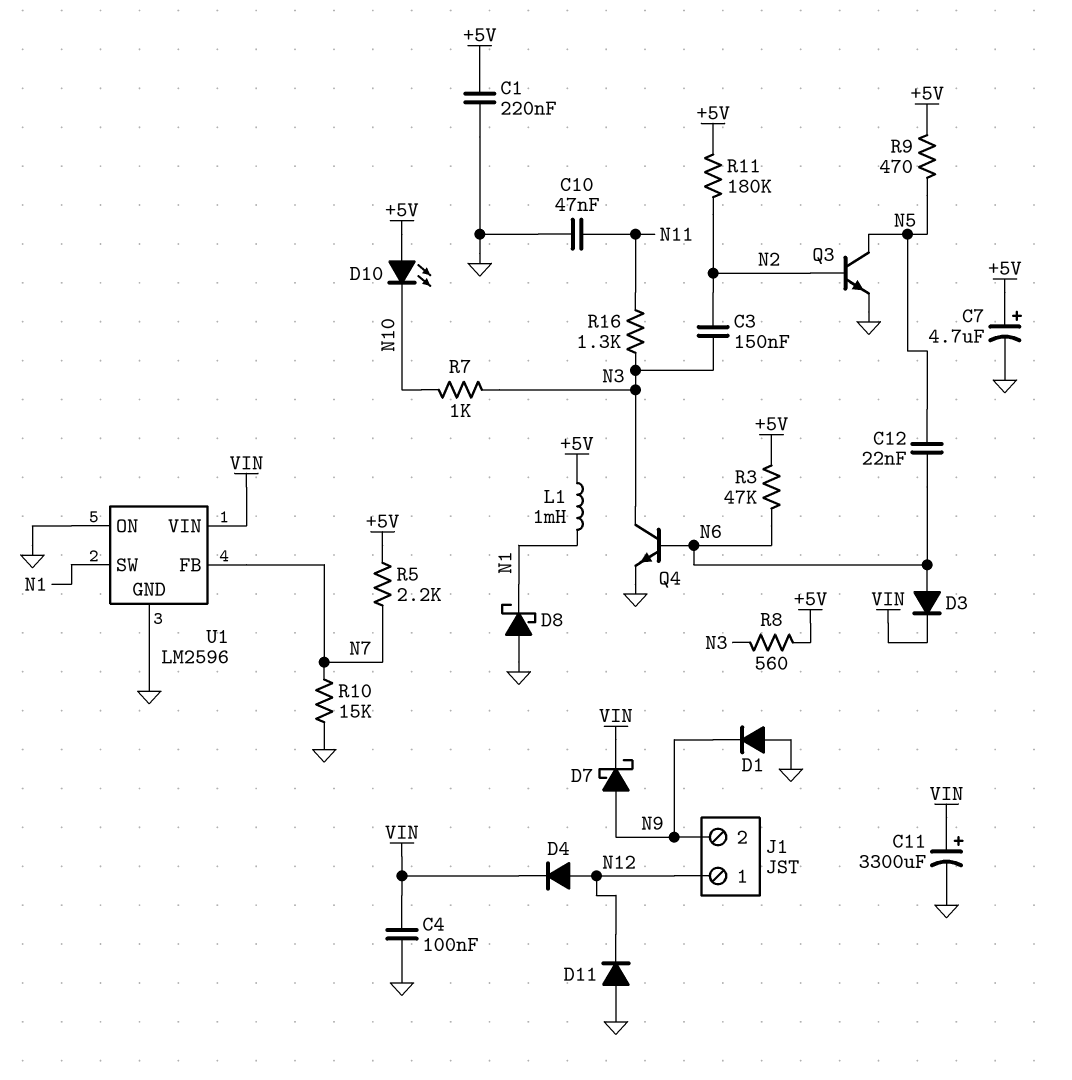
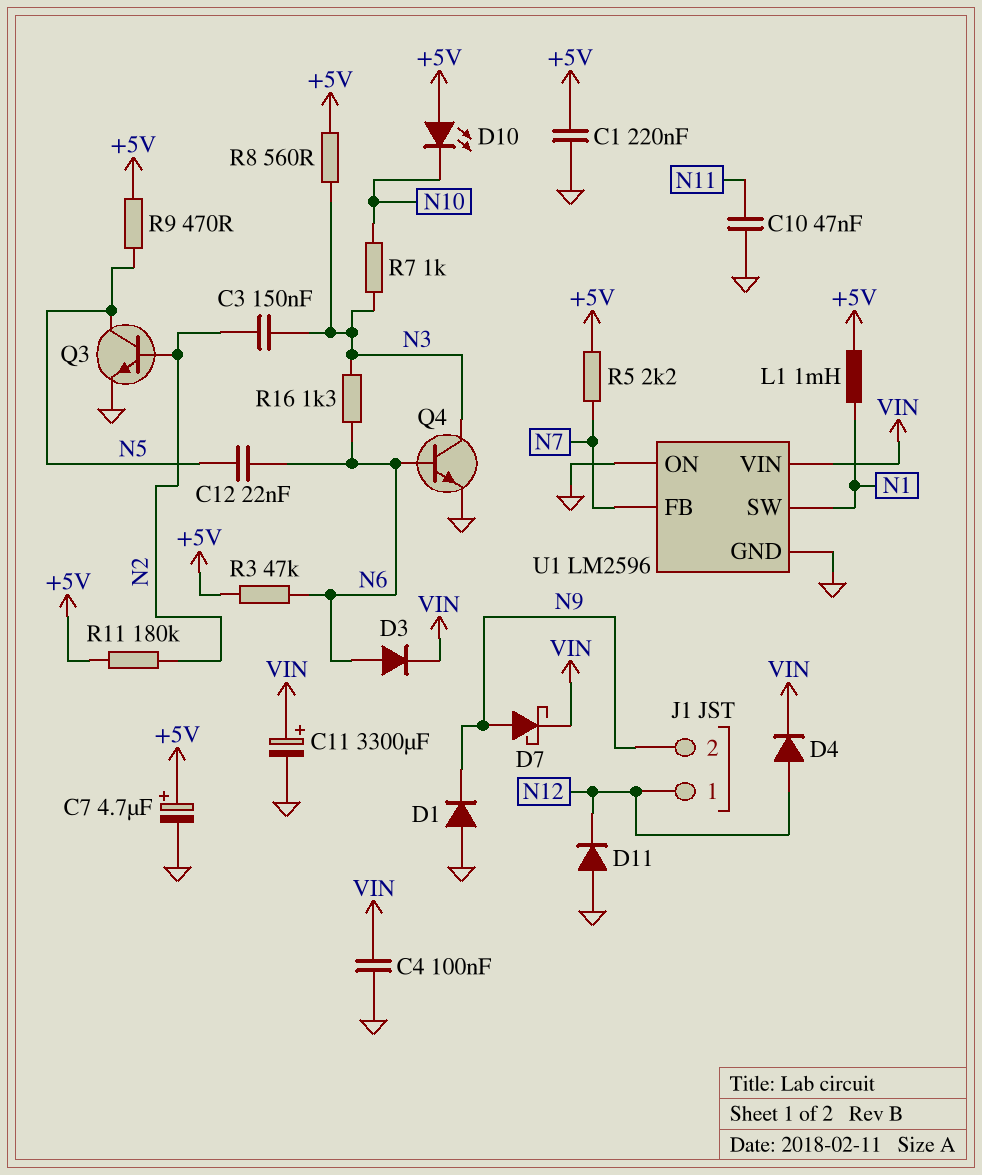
D8: schottky (A GND, K N1) -> none
R10: 15k (GND, N7) -> none
R16: 1.3k (N3, N11) -> 1.3k (N3, N6)

